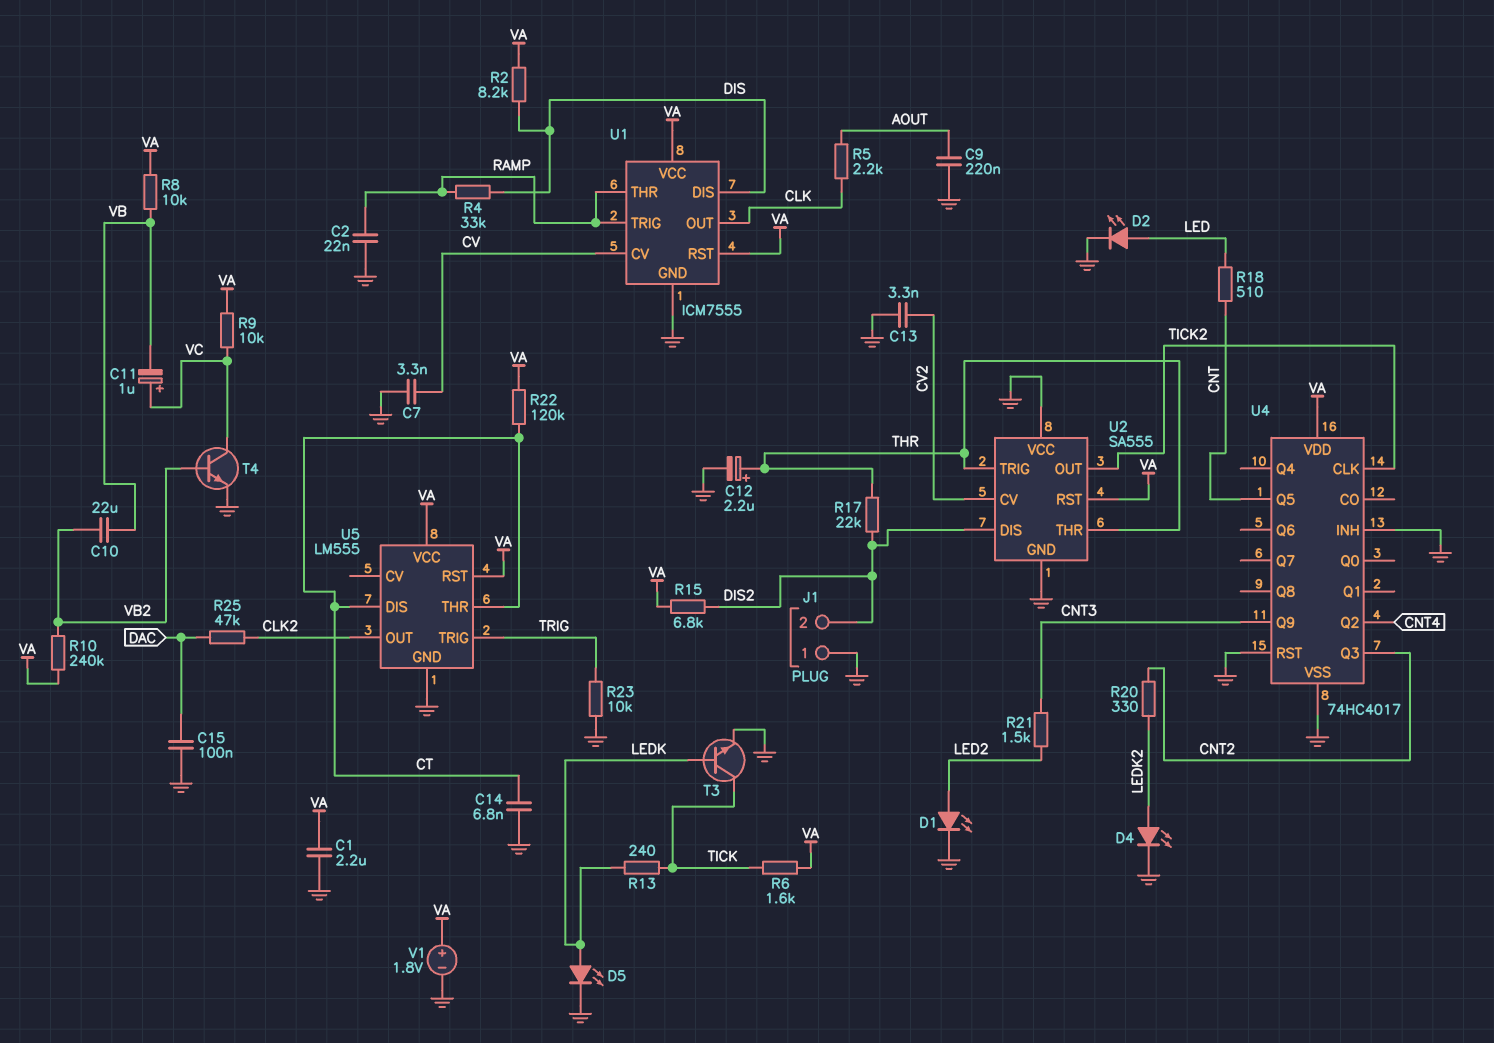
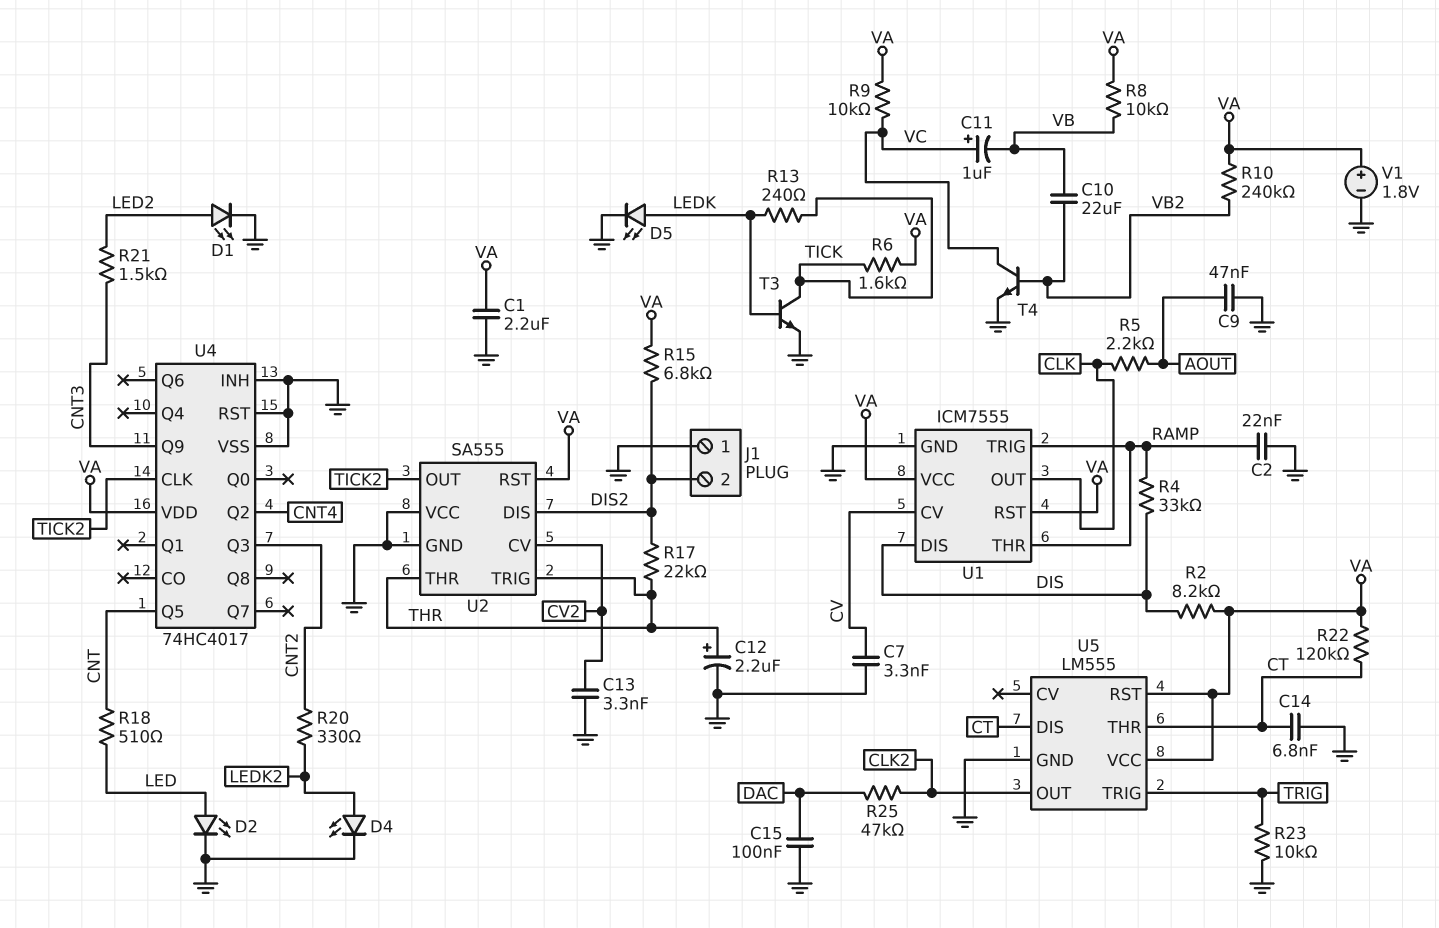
C9: 220nF (AOUT, GND) -> 47nF (AOUT, GND)

